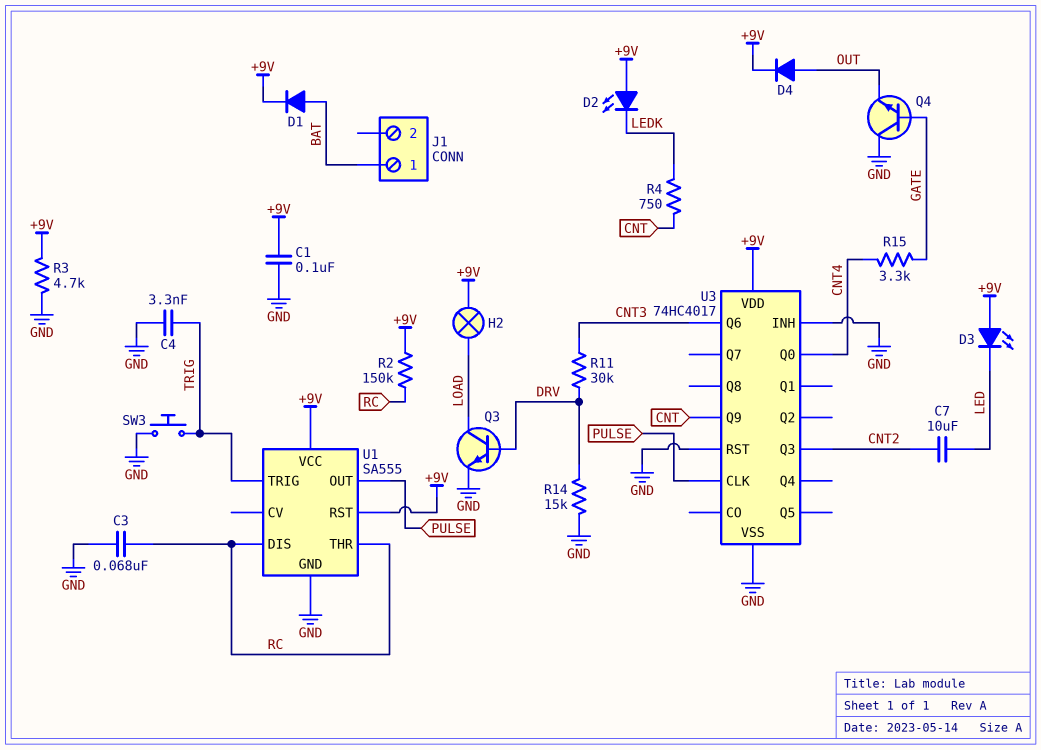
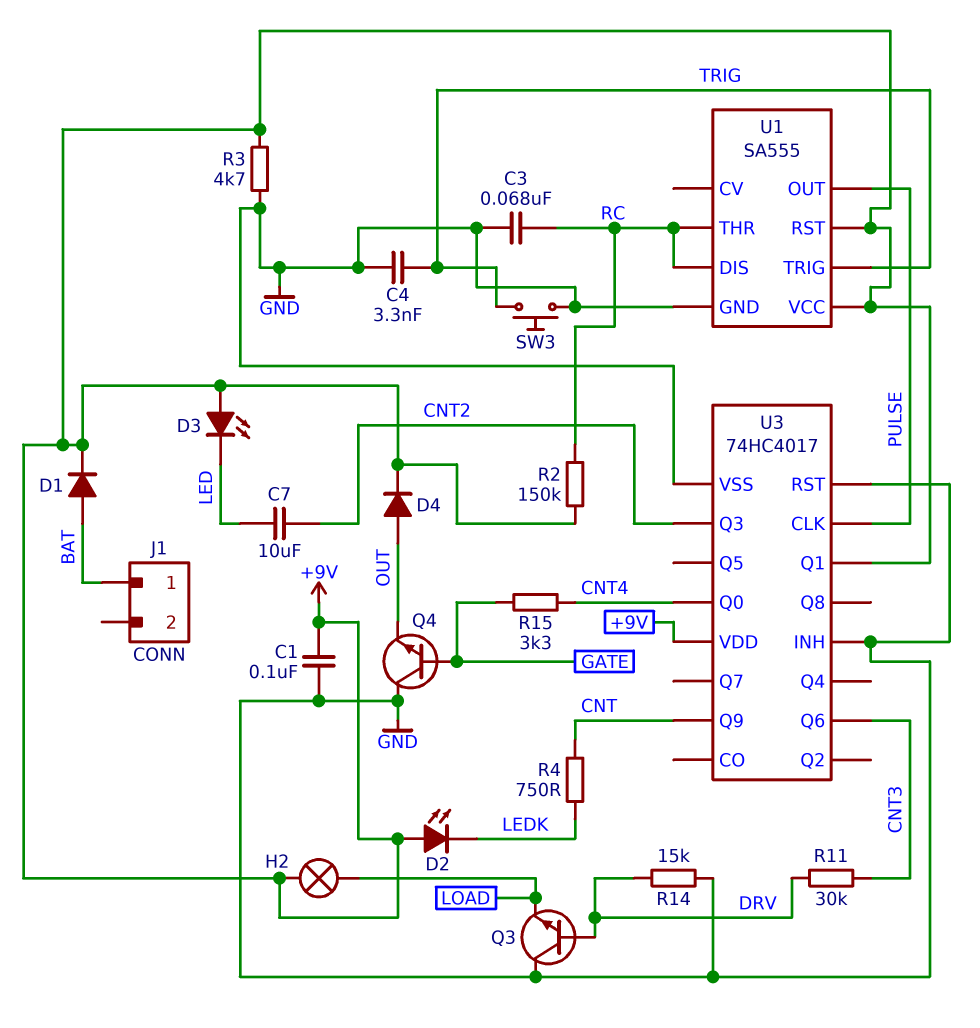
Q3: NPN (B DRV, C LOAD, E GND) -> NPN (B DRV, C GND, E LOAD)
U3 pin Q1: none -> +9V

